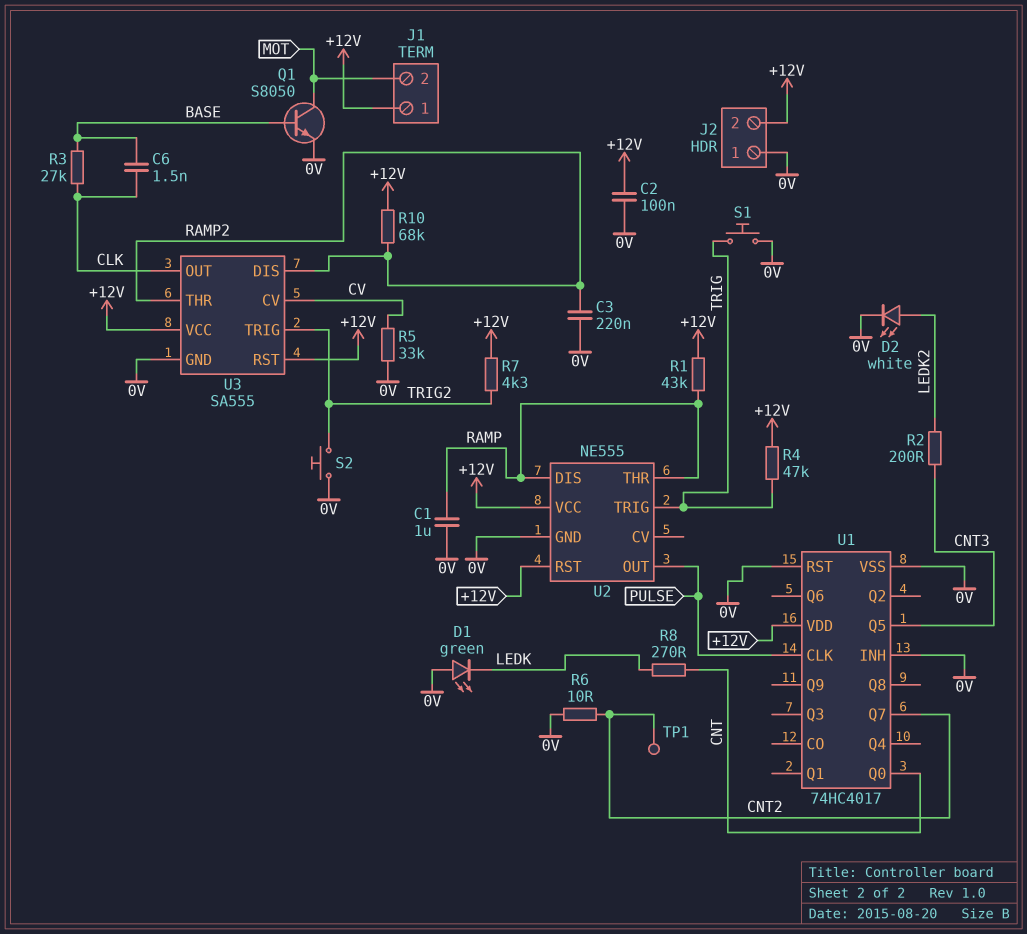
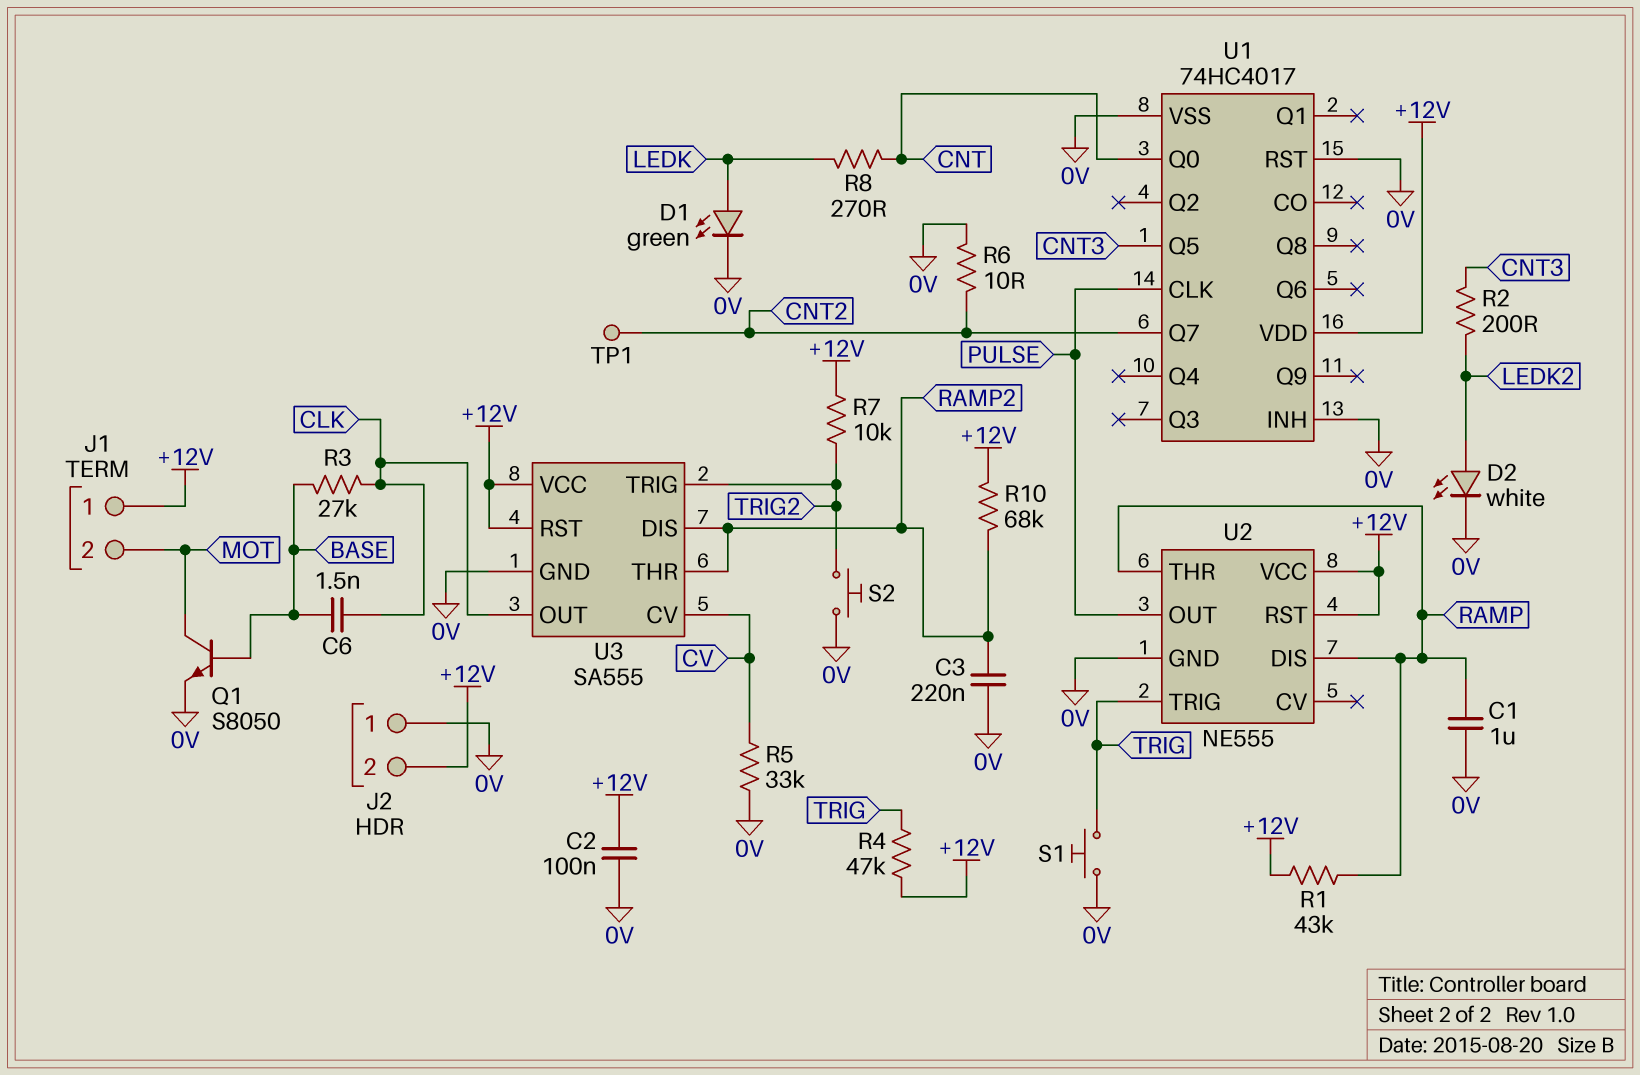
D1: LED green (A 0V, K LEDK) -> LED green (A LEDK, K 0V)
R7: 4.3k (+12V, TRIG2) -> 10k (+12V, TRIG2)

